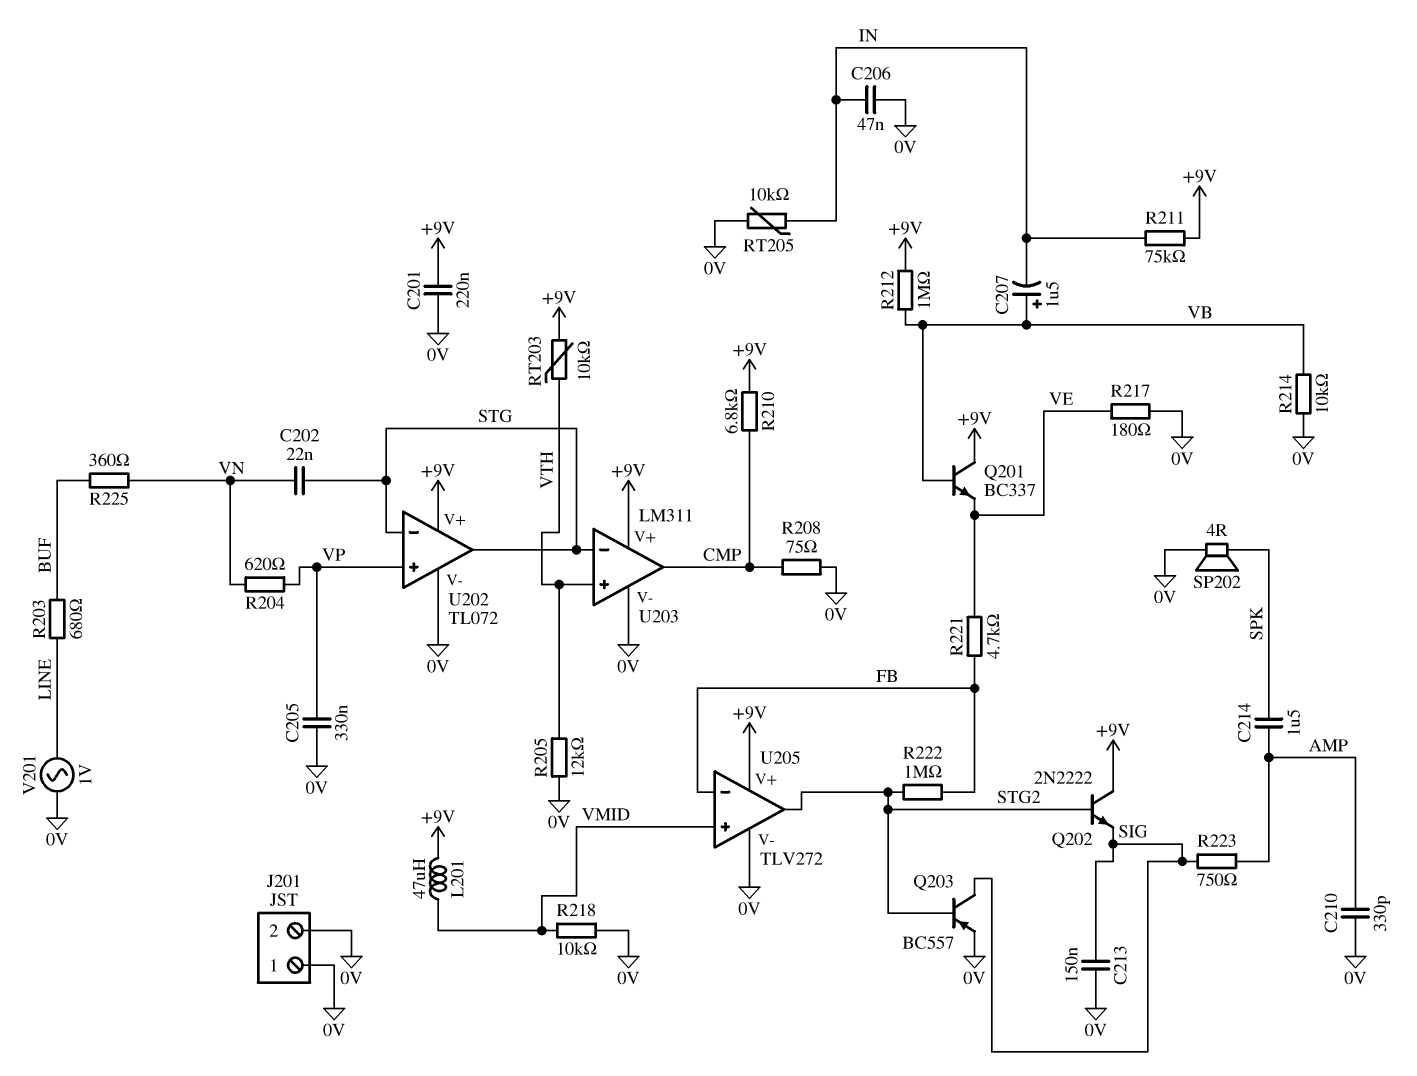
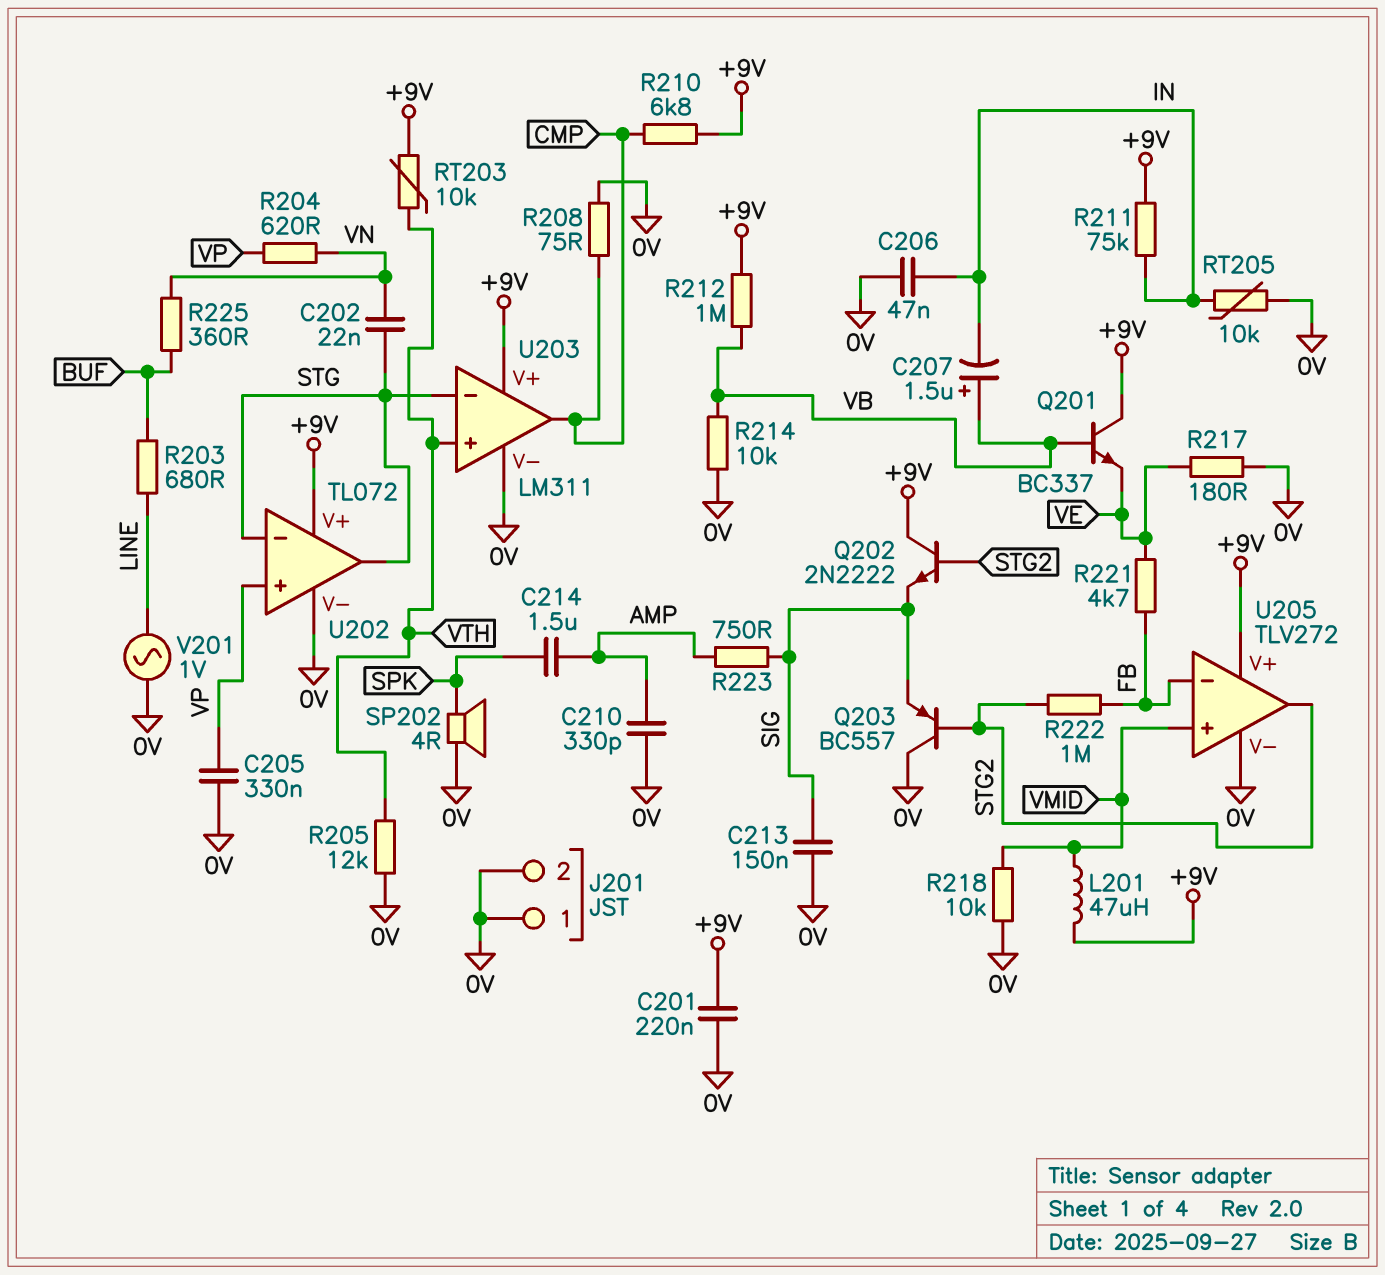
Q203: PNP BC557 (B STG2, C SIG, E 0V) -> PNP BC557 (B STG2, C 0V, E SIG)

